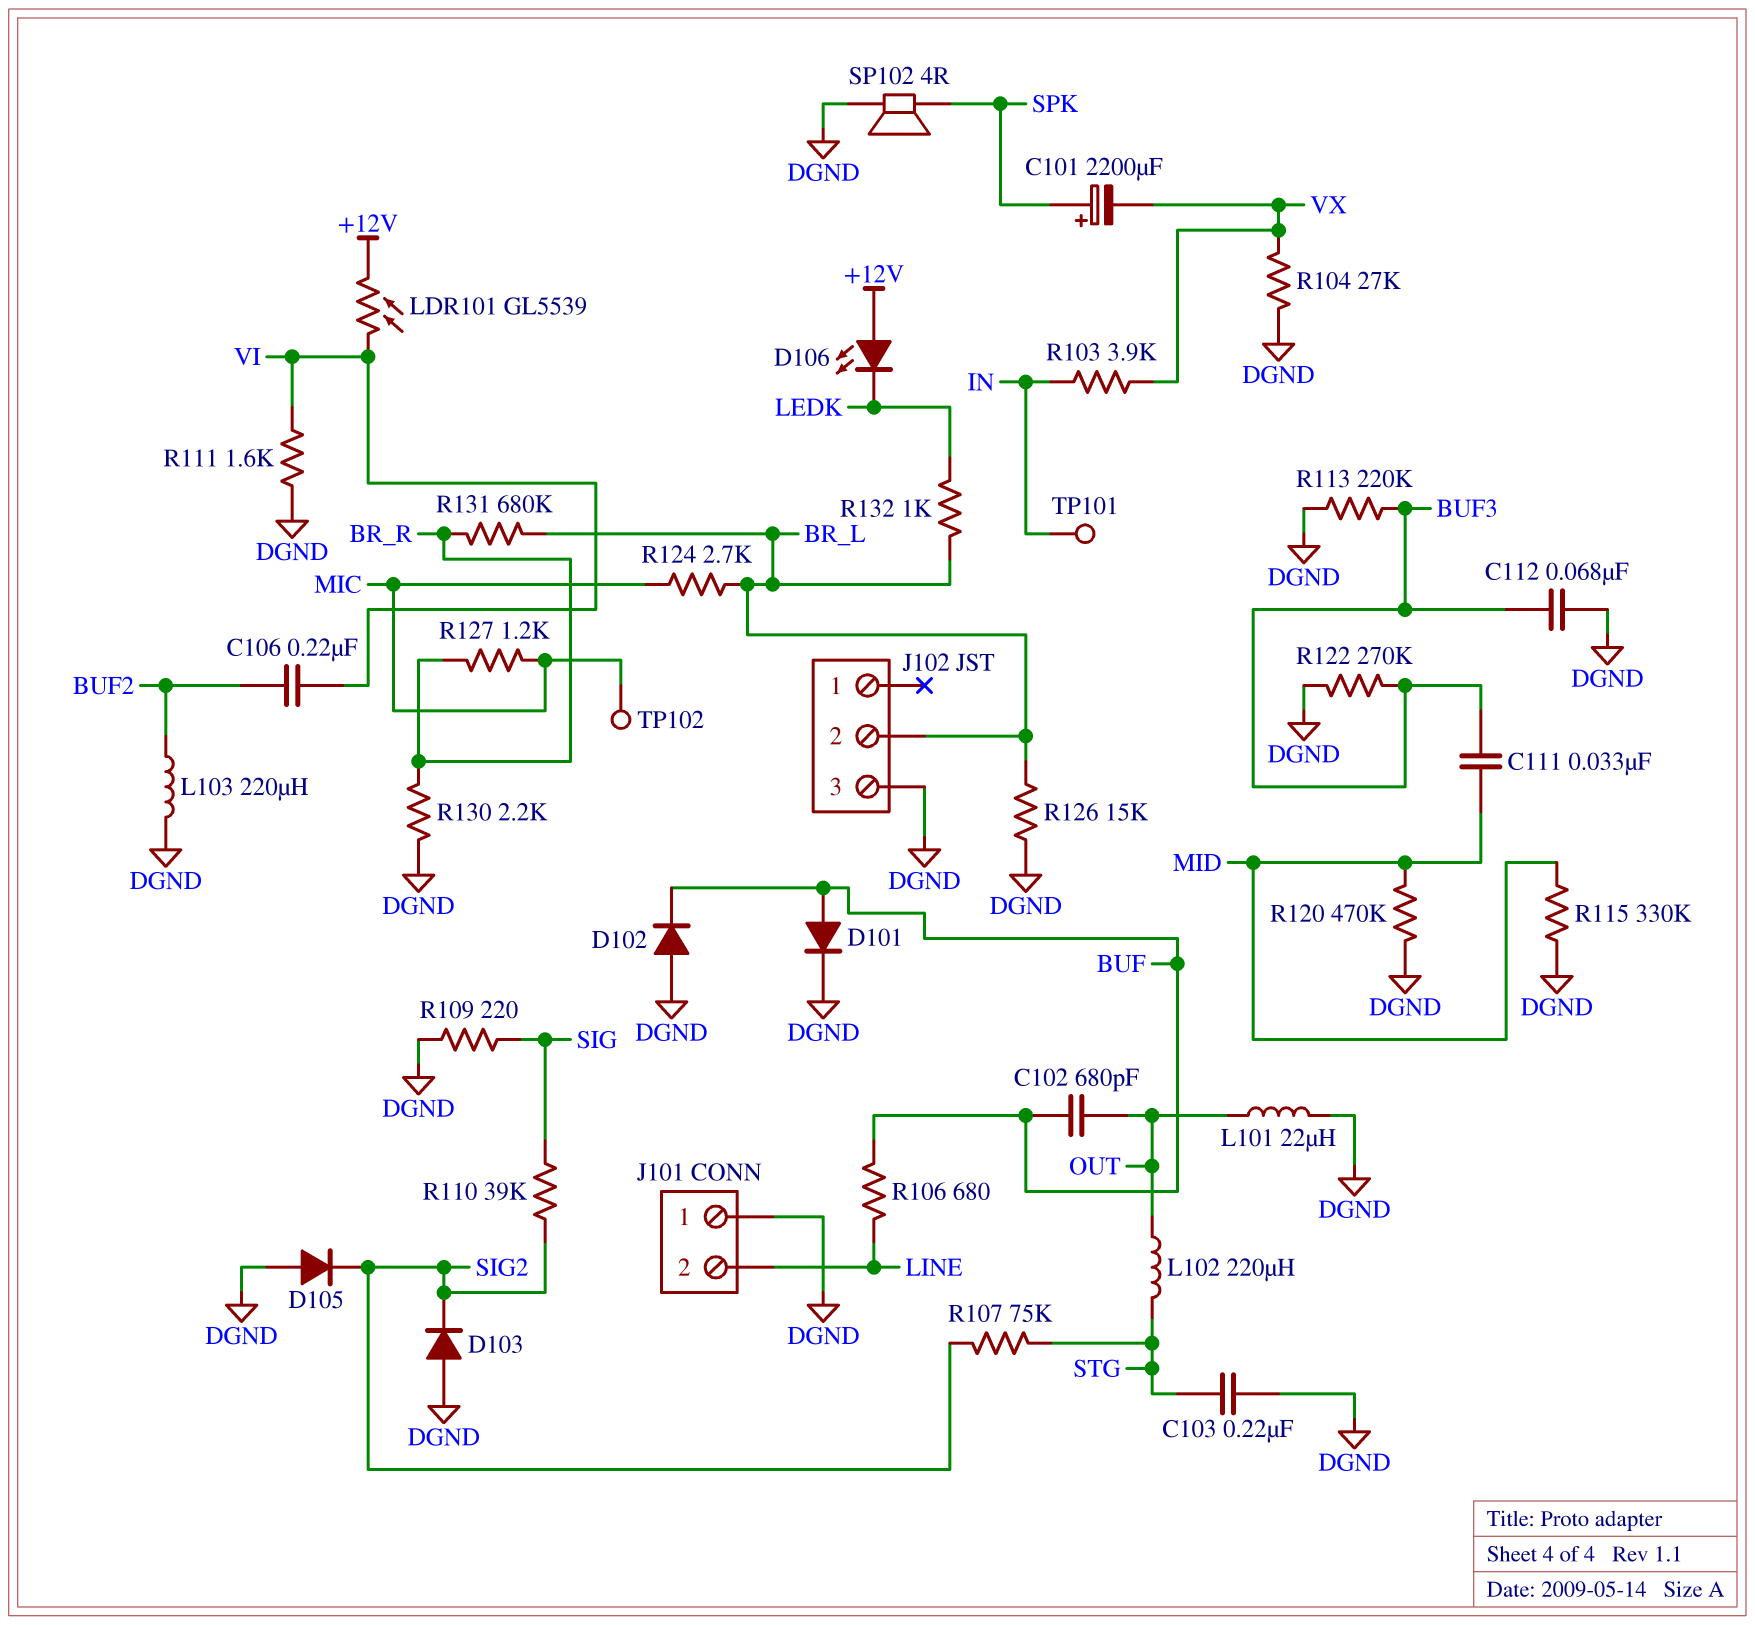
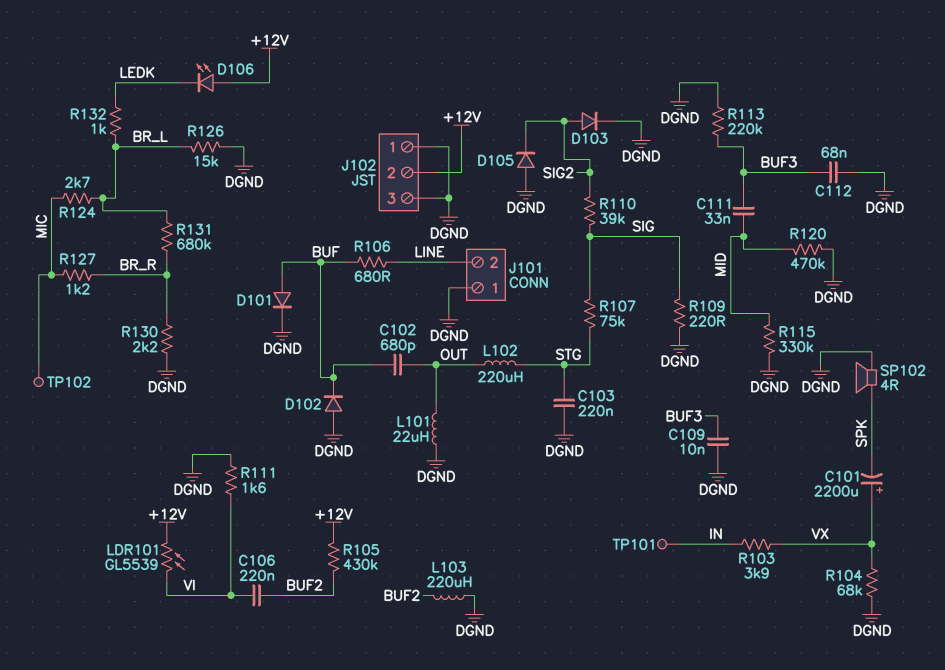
C101: 2200uF (plus SPK, minus VX) -> 2200uF (plus VX, minus SPK)
C109: none -> 10nF (BUF3, DGND)
D103: diode (A DGND, K SIG2) -> diode (A SIG2, K DGND)
J102 pin 1: none -> DGND
J102 pin 2: BR_L -> +12V
R104: 27k (DGND, VX) -> 68k (DGND, VX)
R105: none -> 430k (+12V, BUF2)
R107: 75k (SIG2, STG) -> 75k (SIG, STG)
R122: 270k (BUF3, DGND) -> none

